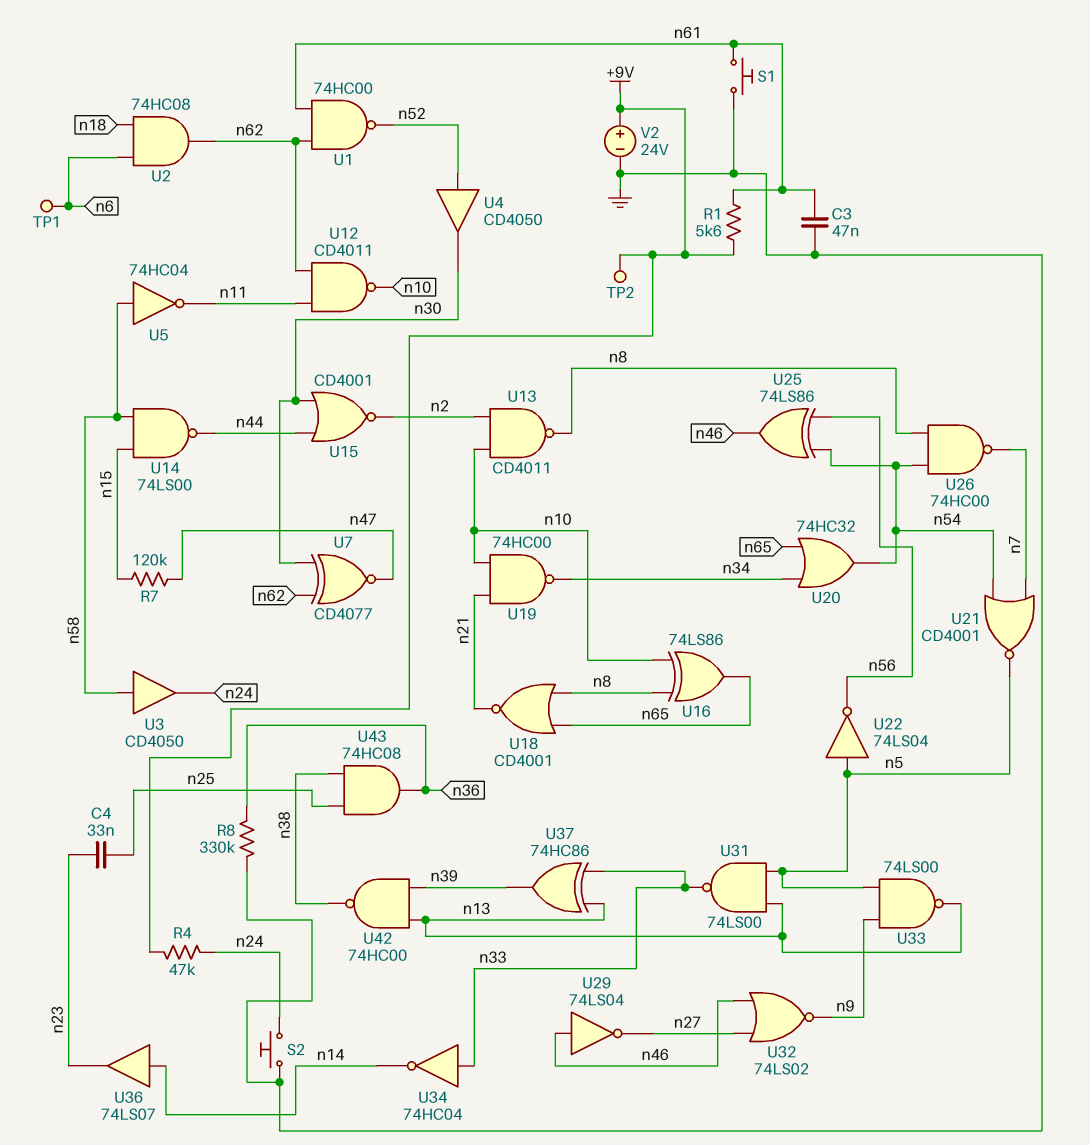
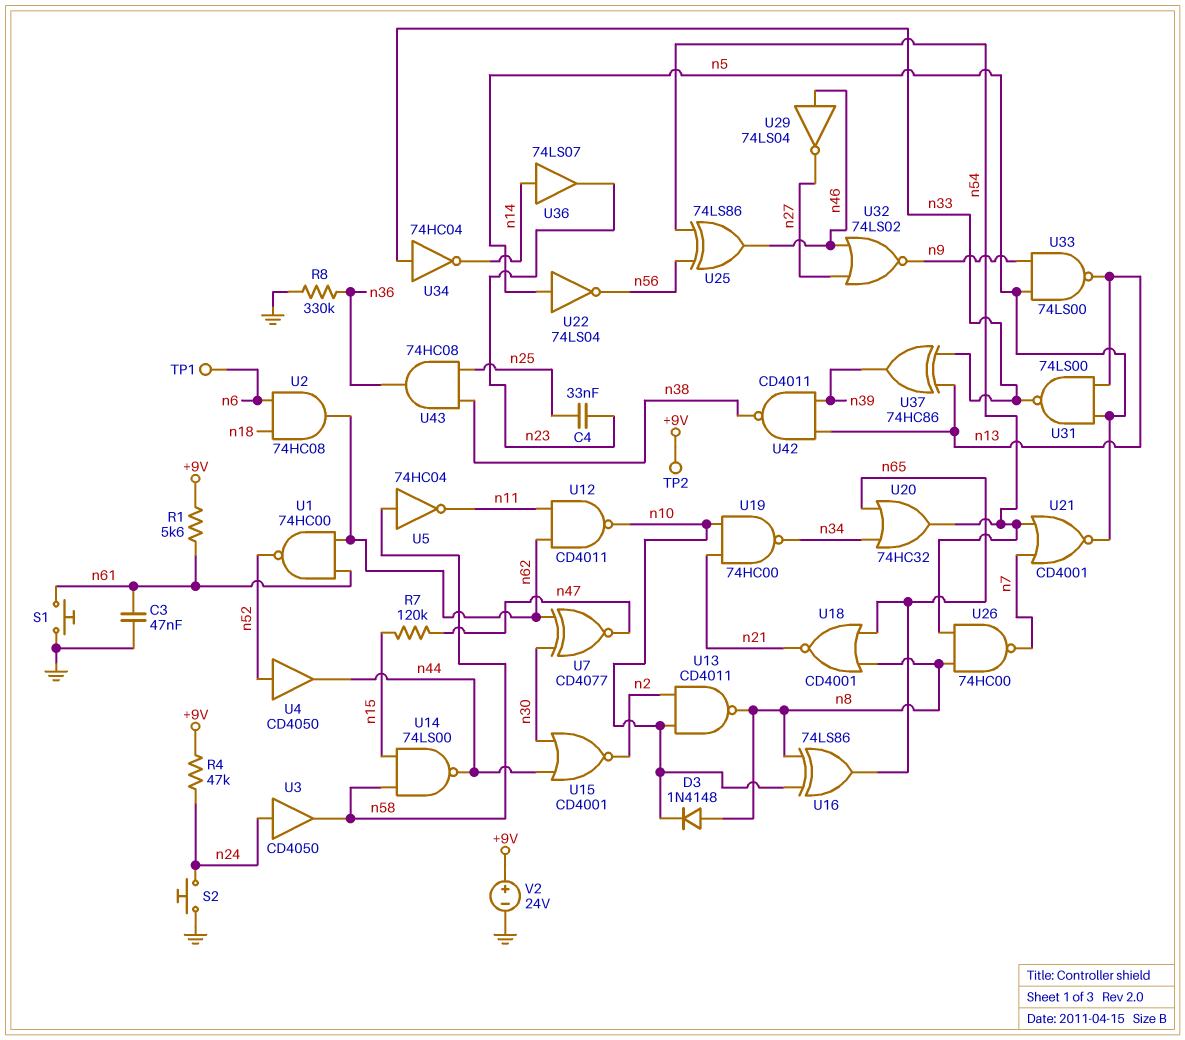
D3: none -> diode 1N4148 (A n8, K n10)
U3: buffer CD4050 (in n58, out n24) -> buffer CD4050 (in n24, out n58)
U4: buffer CD4050 (in n52, out n30) -> buffer CD4050 (in n52, out n44)
U42: NAND 74HC00 (in n13, in n39, out n38) -> NAND CD4011 (in n13, in n39, out n38)

